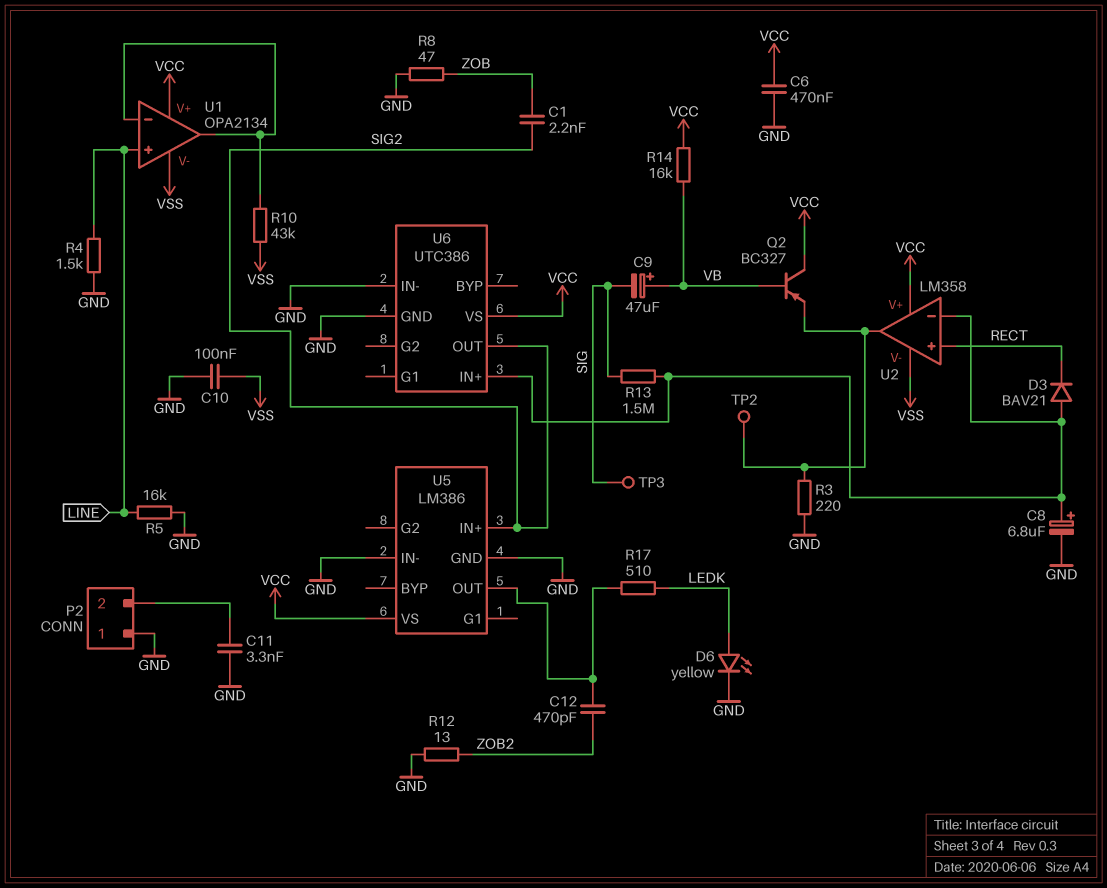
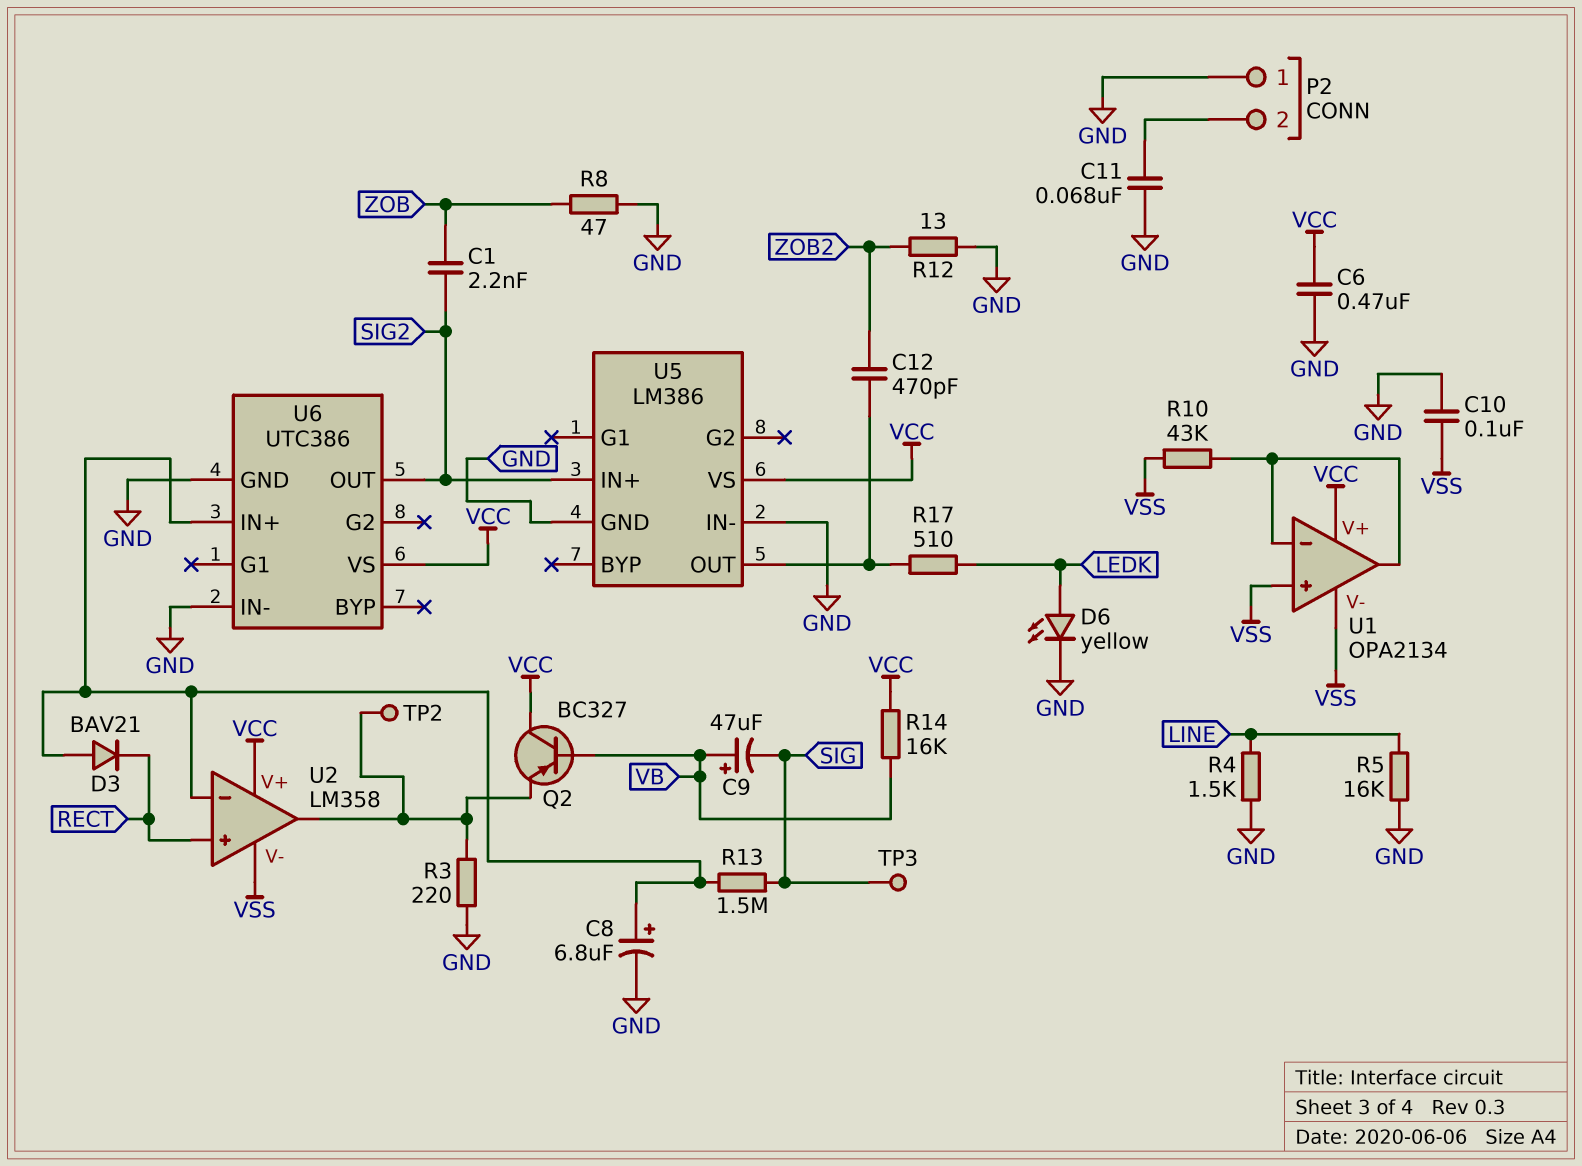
C11: 3.3nF (GND, P2/2) -> 68nF (GND, P2/2)
U1 pin in+: LINE -> VSS

